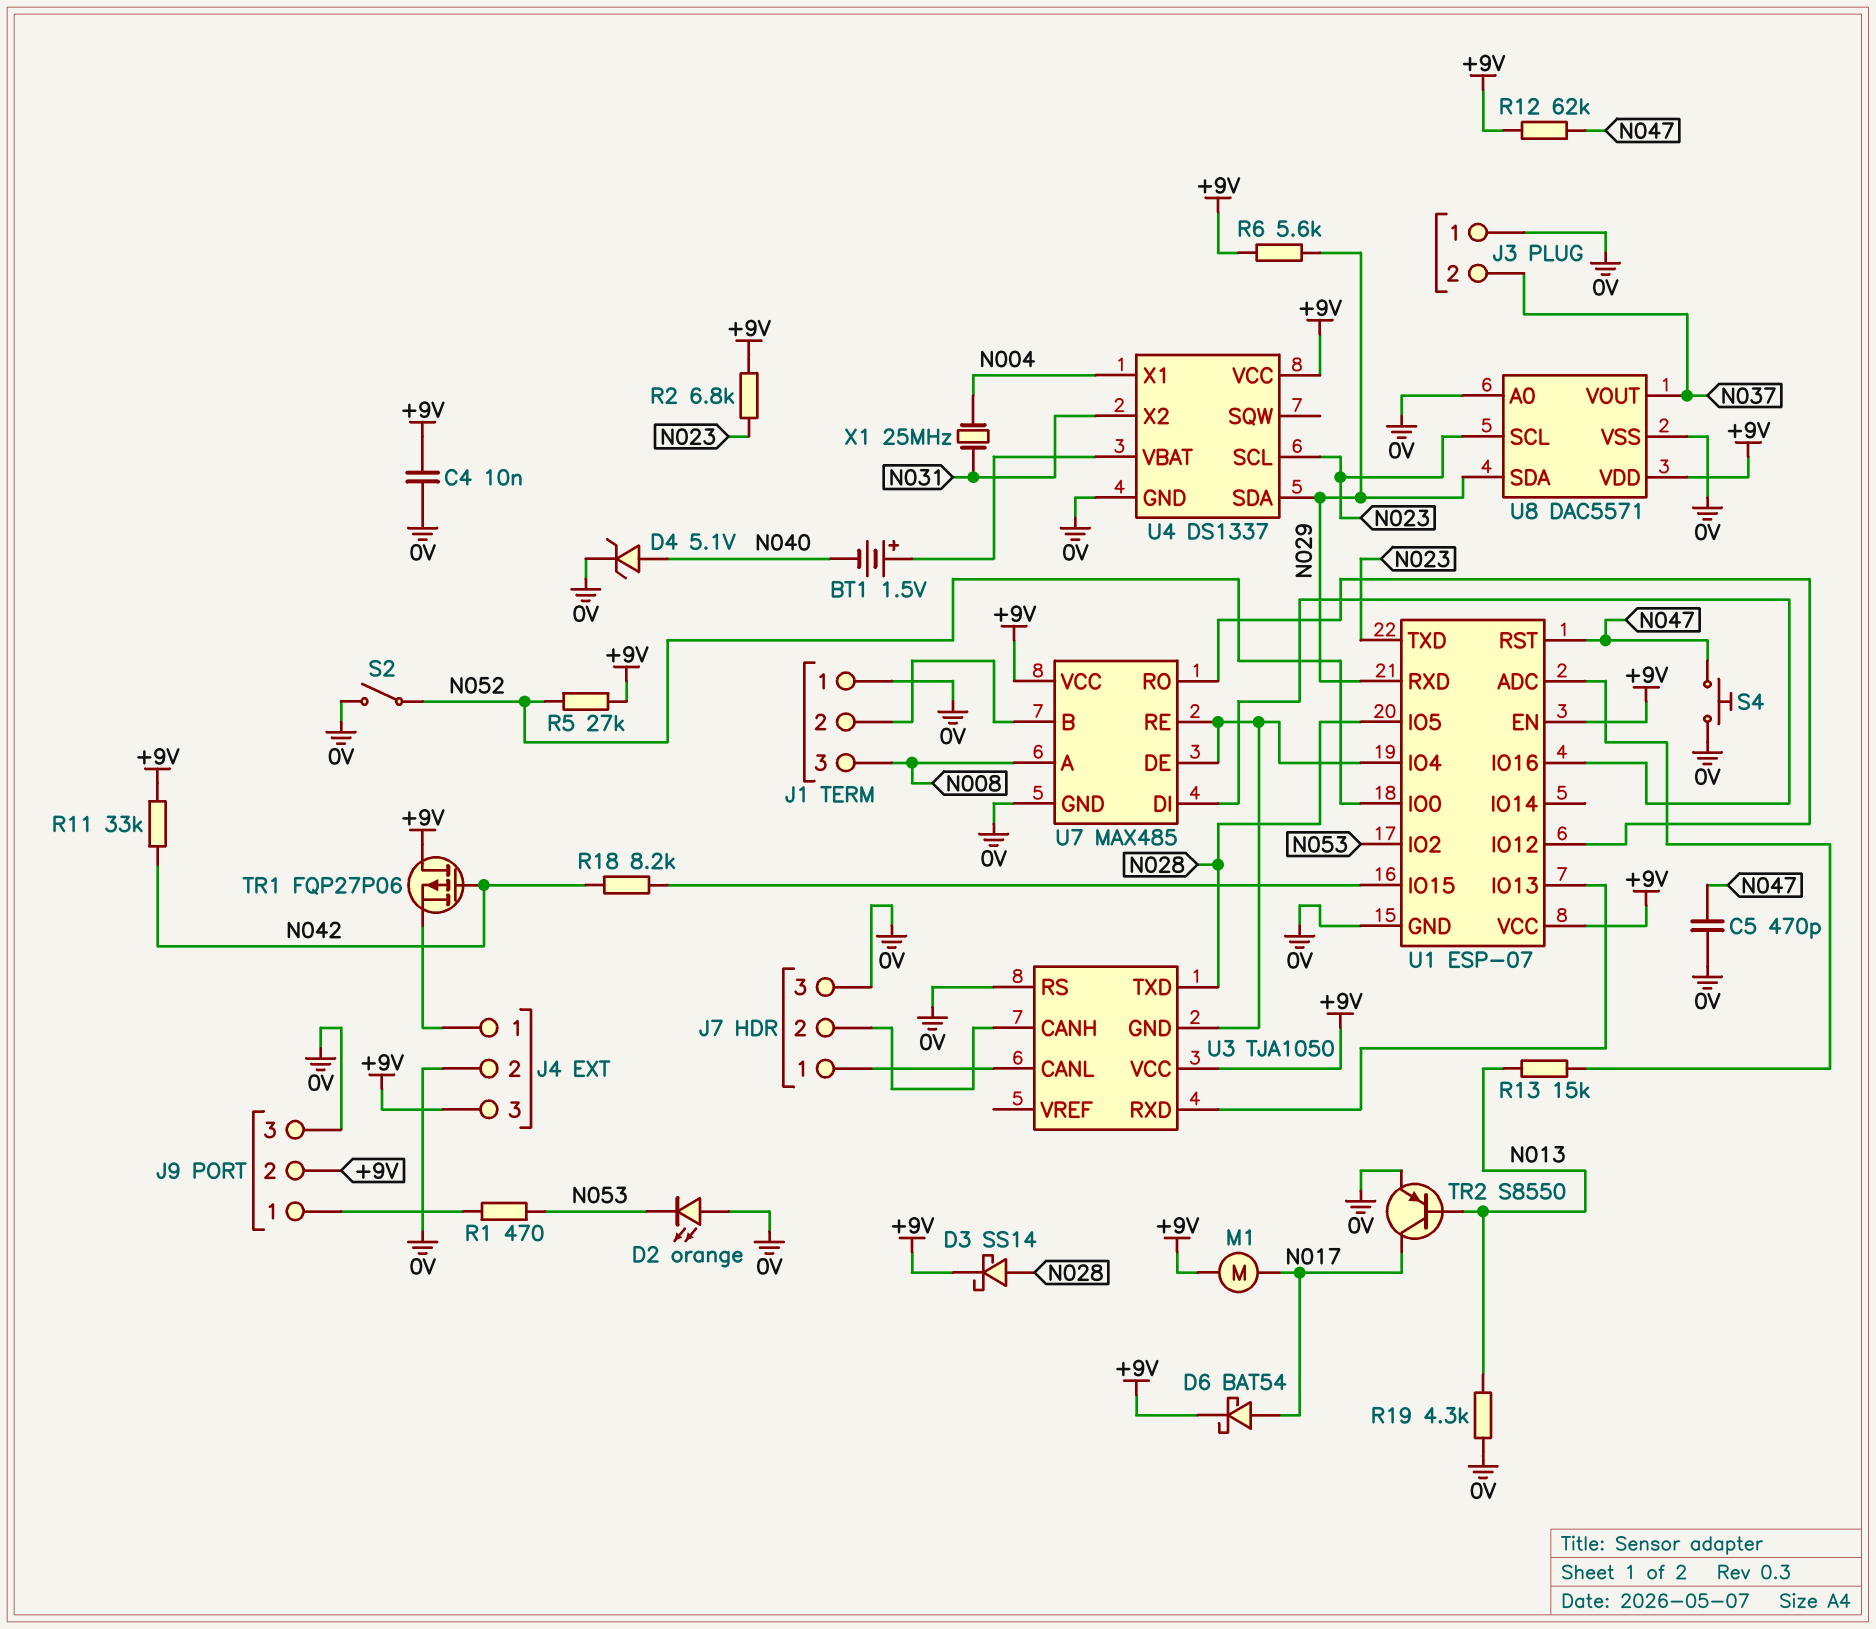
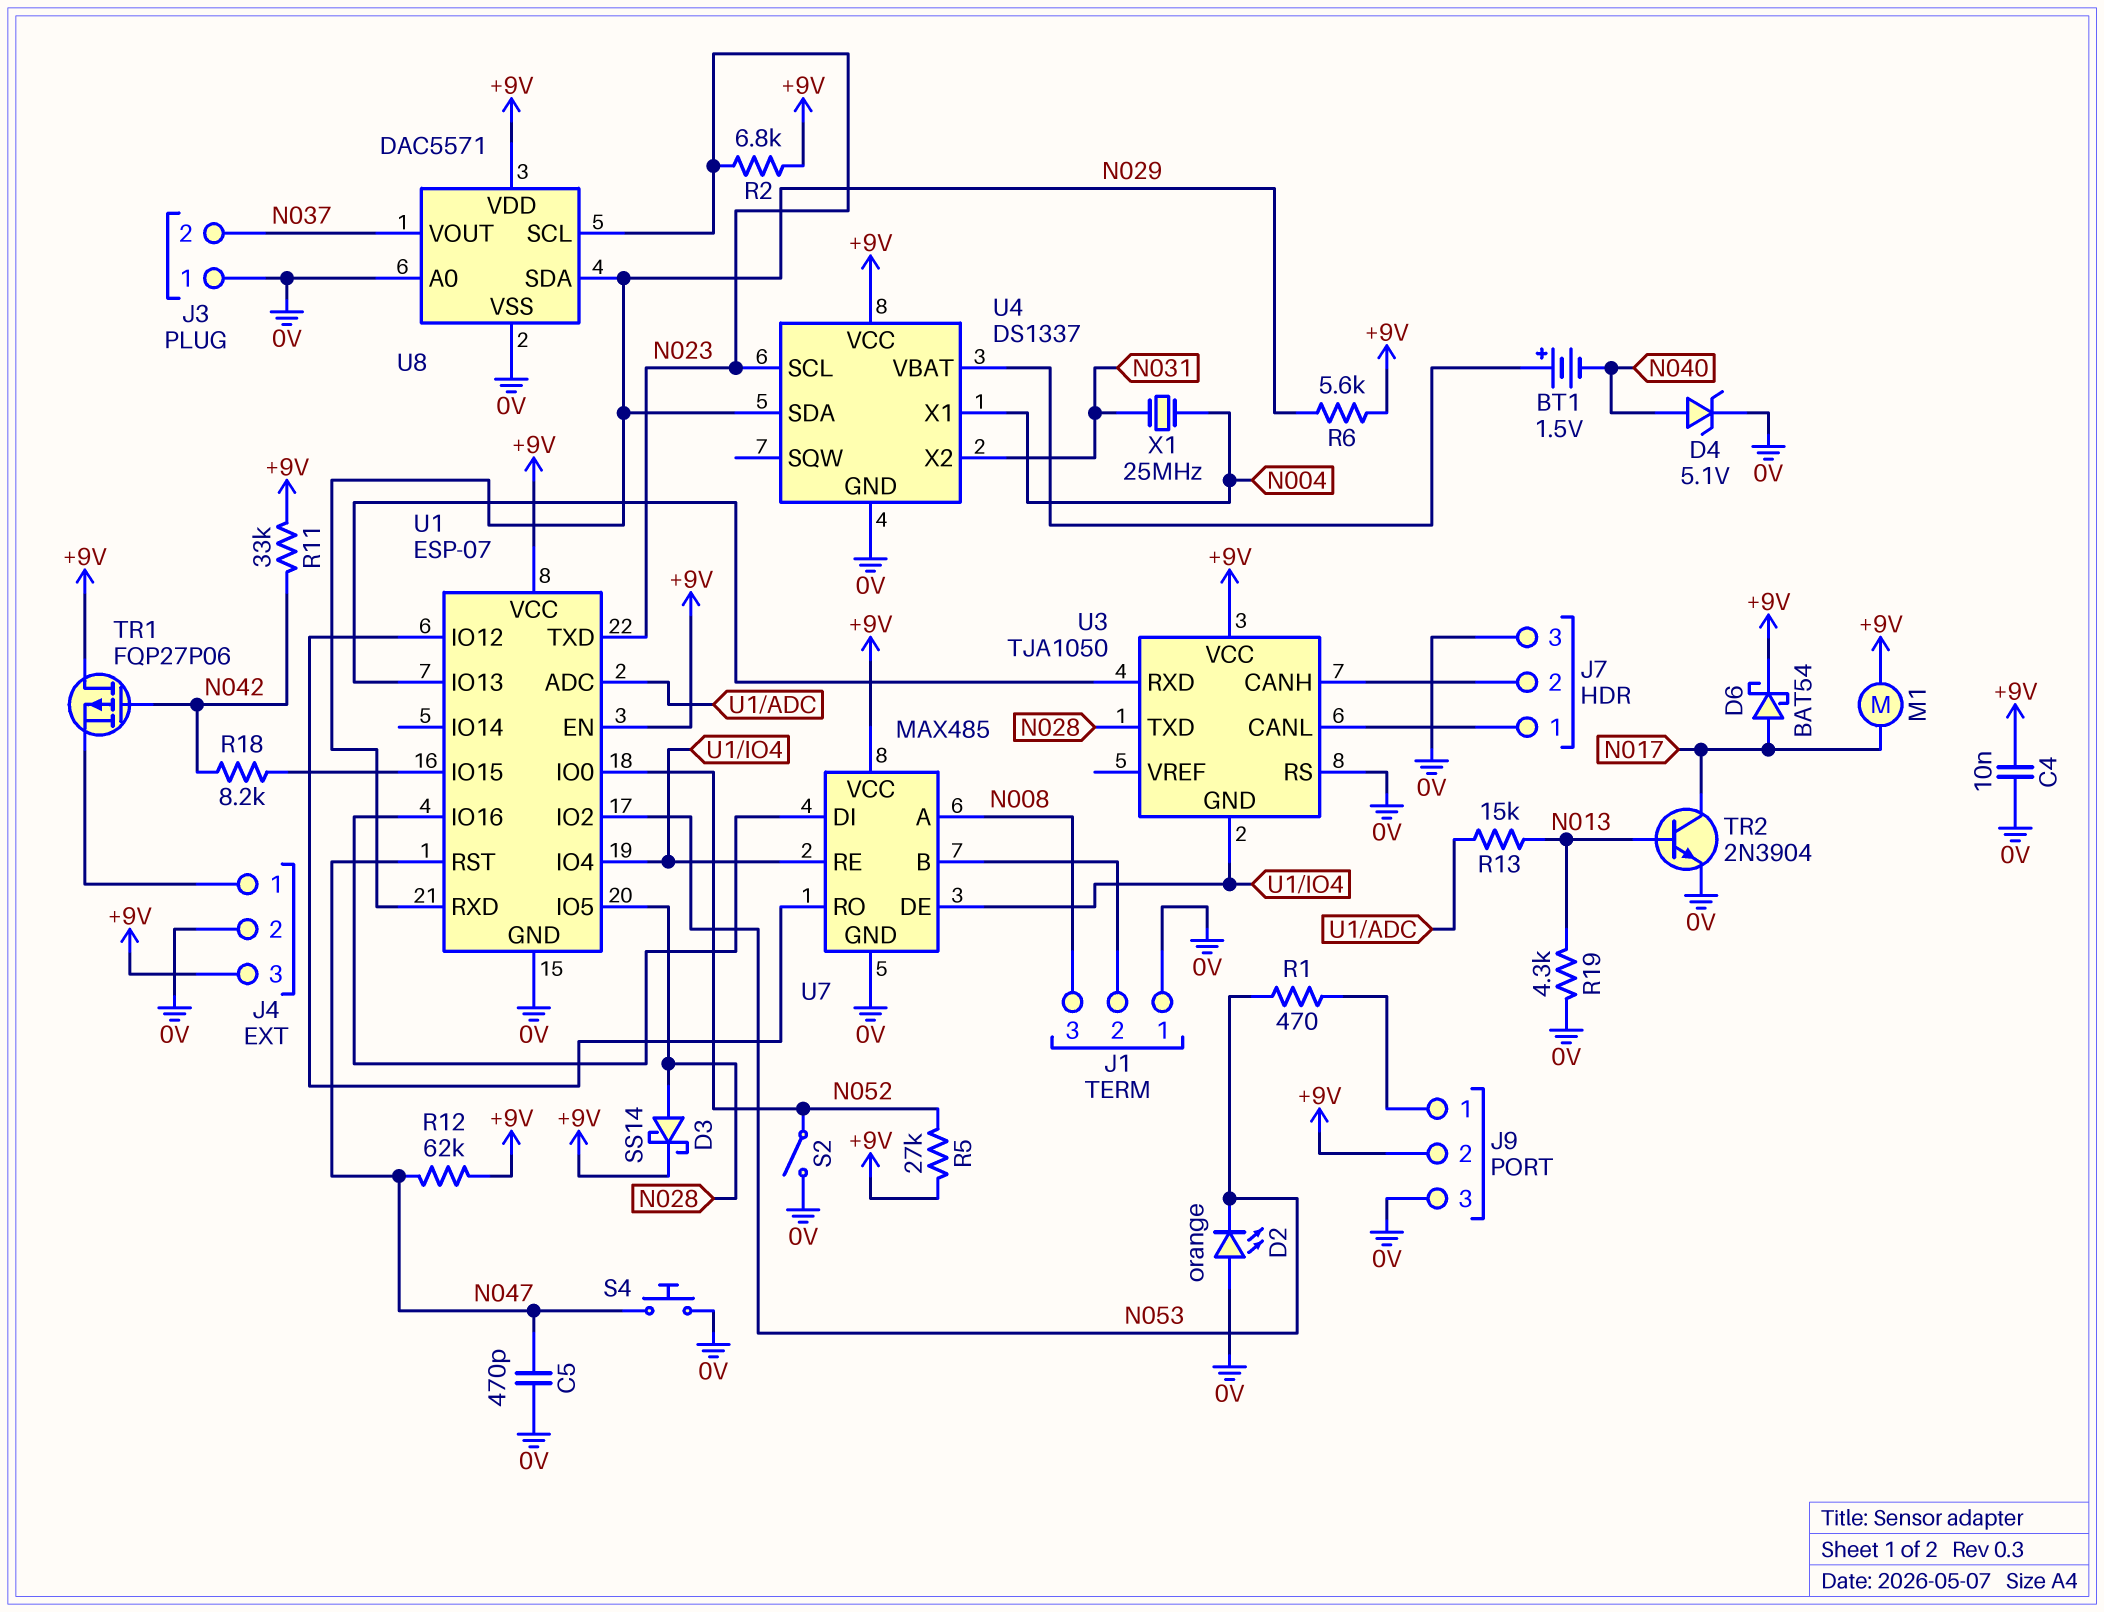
TR2: PNP S8550 (B N013, C N017, E 0V) -> NPN 2N3904 (B N013, C N017, E 0V)

